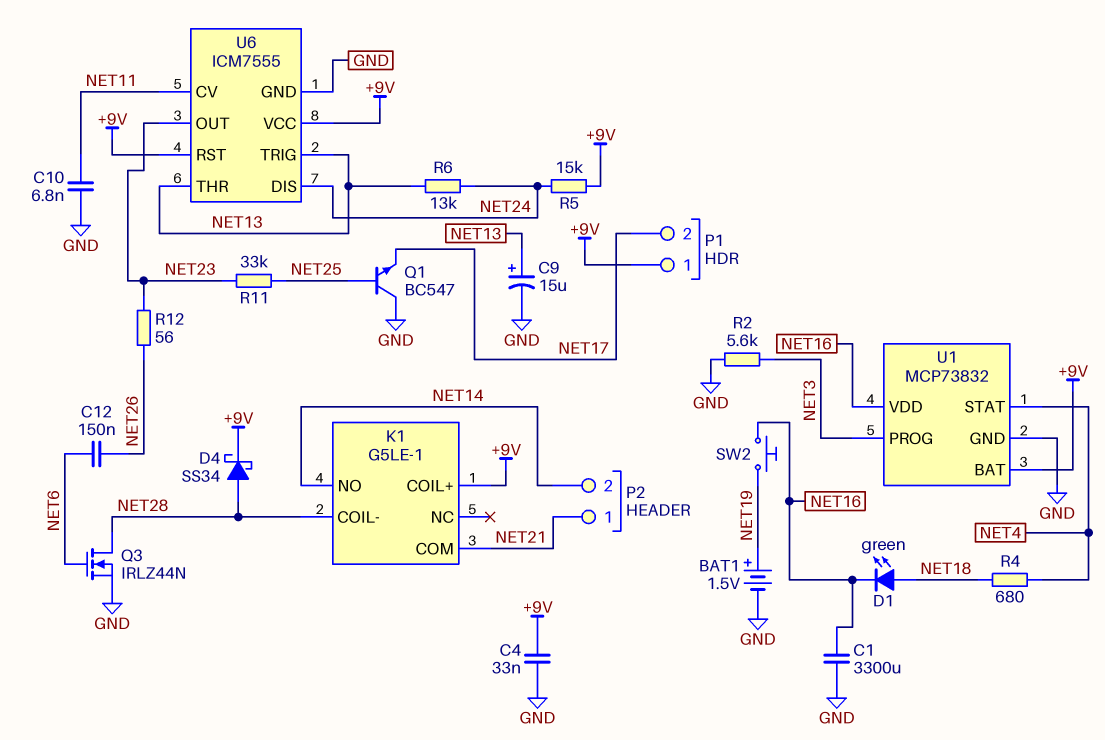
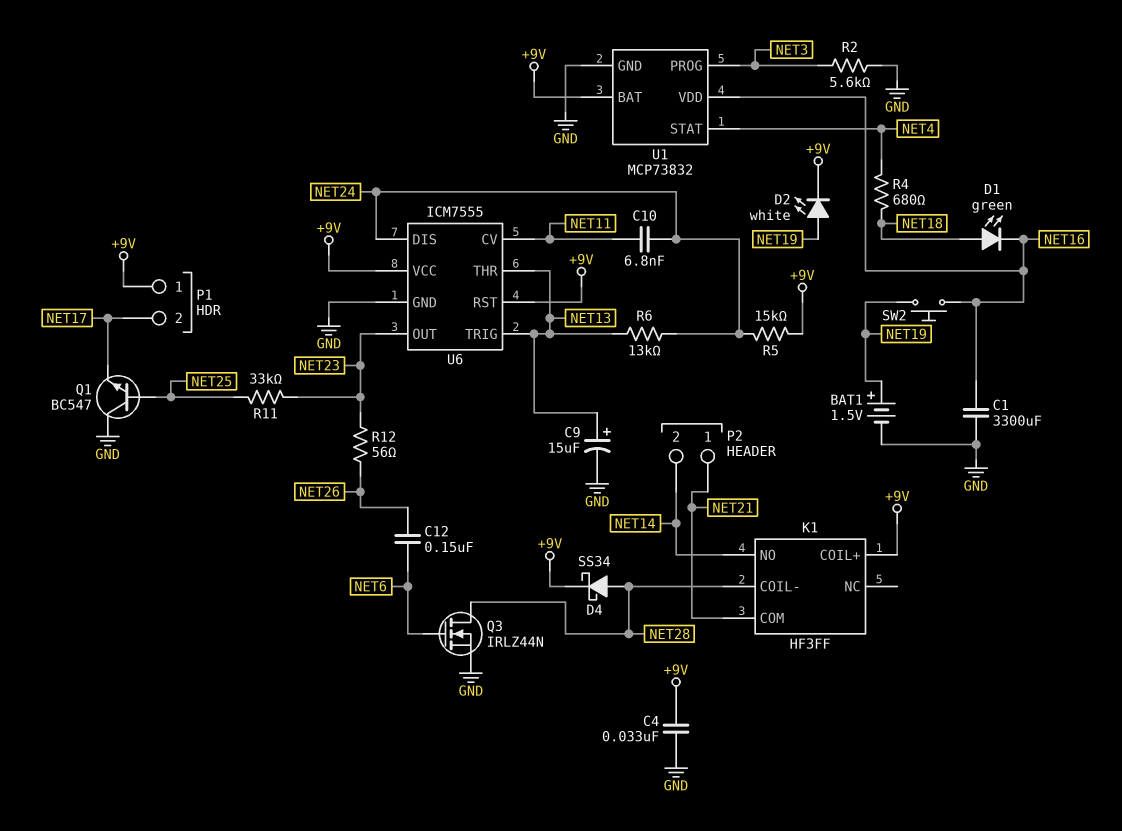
C10: 6.8nF (GND, NET11) -> 6.8nF (NET11, NET24)
D2: none -> LED white (A NET19, K +9V)
K1: G5LE-1 -> HF3FF

